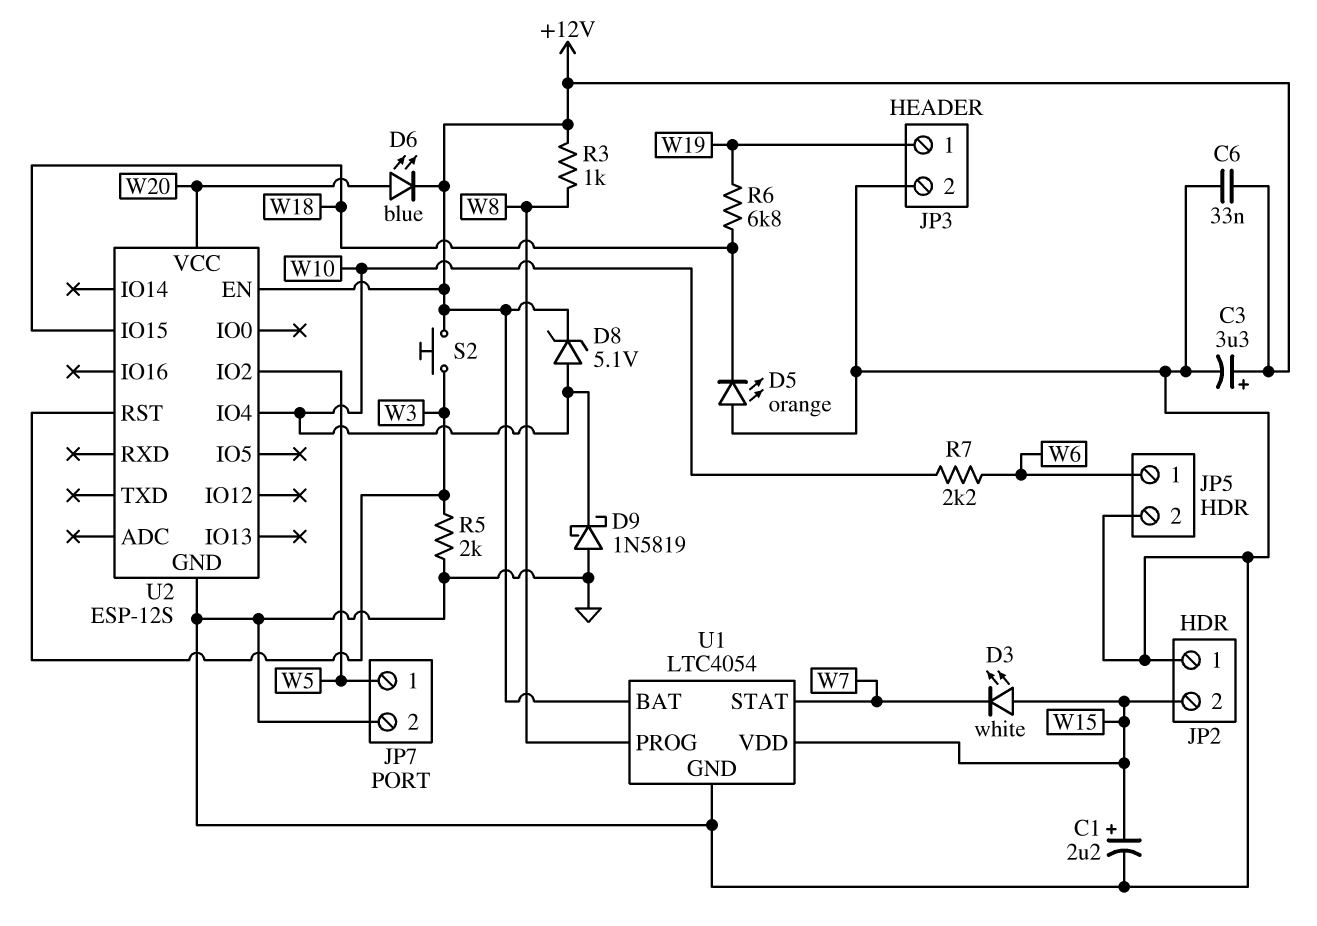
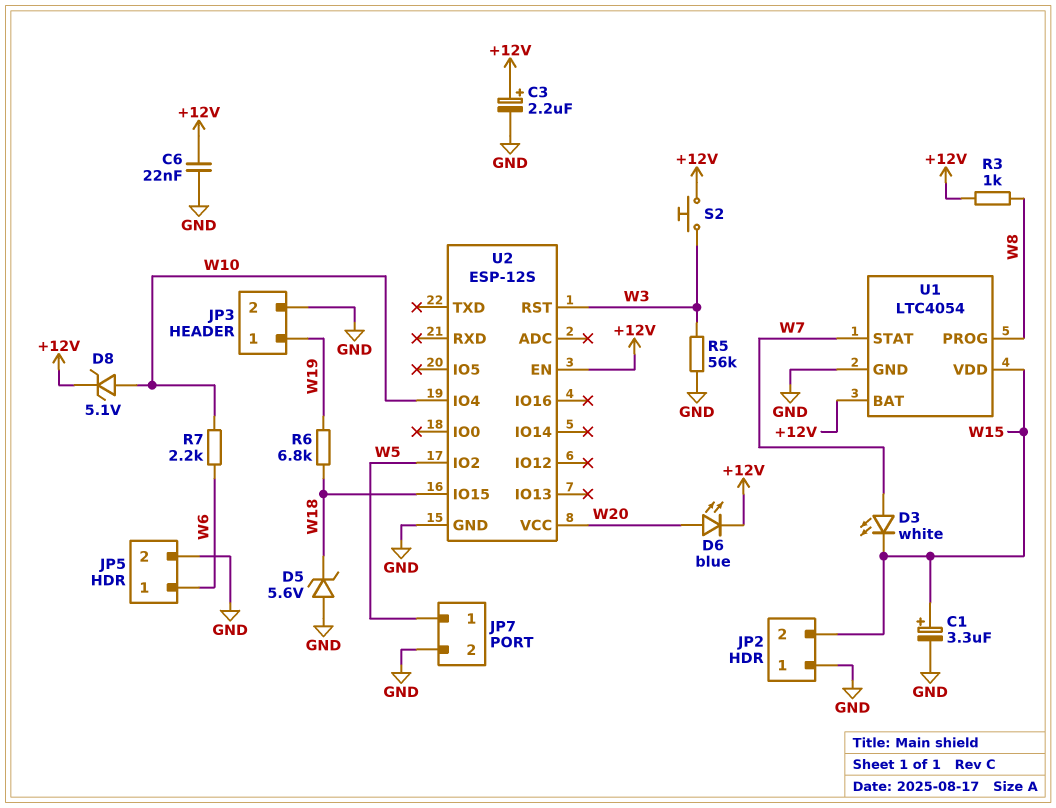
C1: 2.2uF (plus W15, minus GND) -> 3.3uF (plus W15, minus GND)
C3: 3.3uF (plus +12V, minus GND) -> 2.2uF (plus +12V, minus GND)
C6: 33nF (+12V, GND) -> 22nF (+12V, GND)
D3: LED white (A W15, K W7) -> LED white (A W7, K W15)
D5: LED orange (A GND, K W18) -> zener 5.6V (A GND, K W18)
D9: schottky 1N5819 (A GND, K W10) -> none
R5: 2k (GND, W3) -> 56k (GND, W3)

